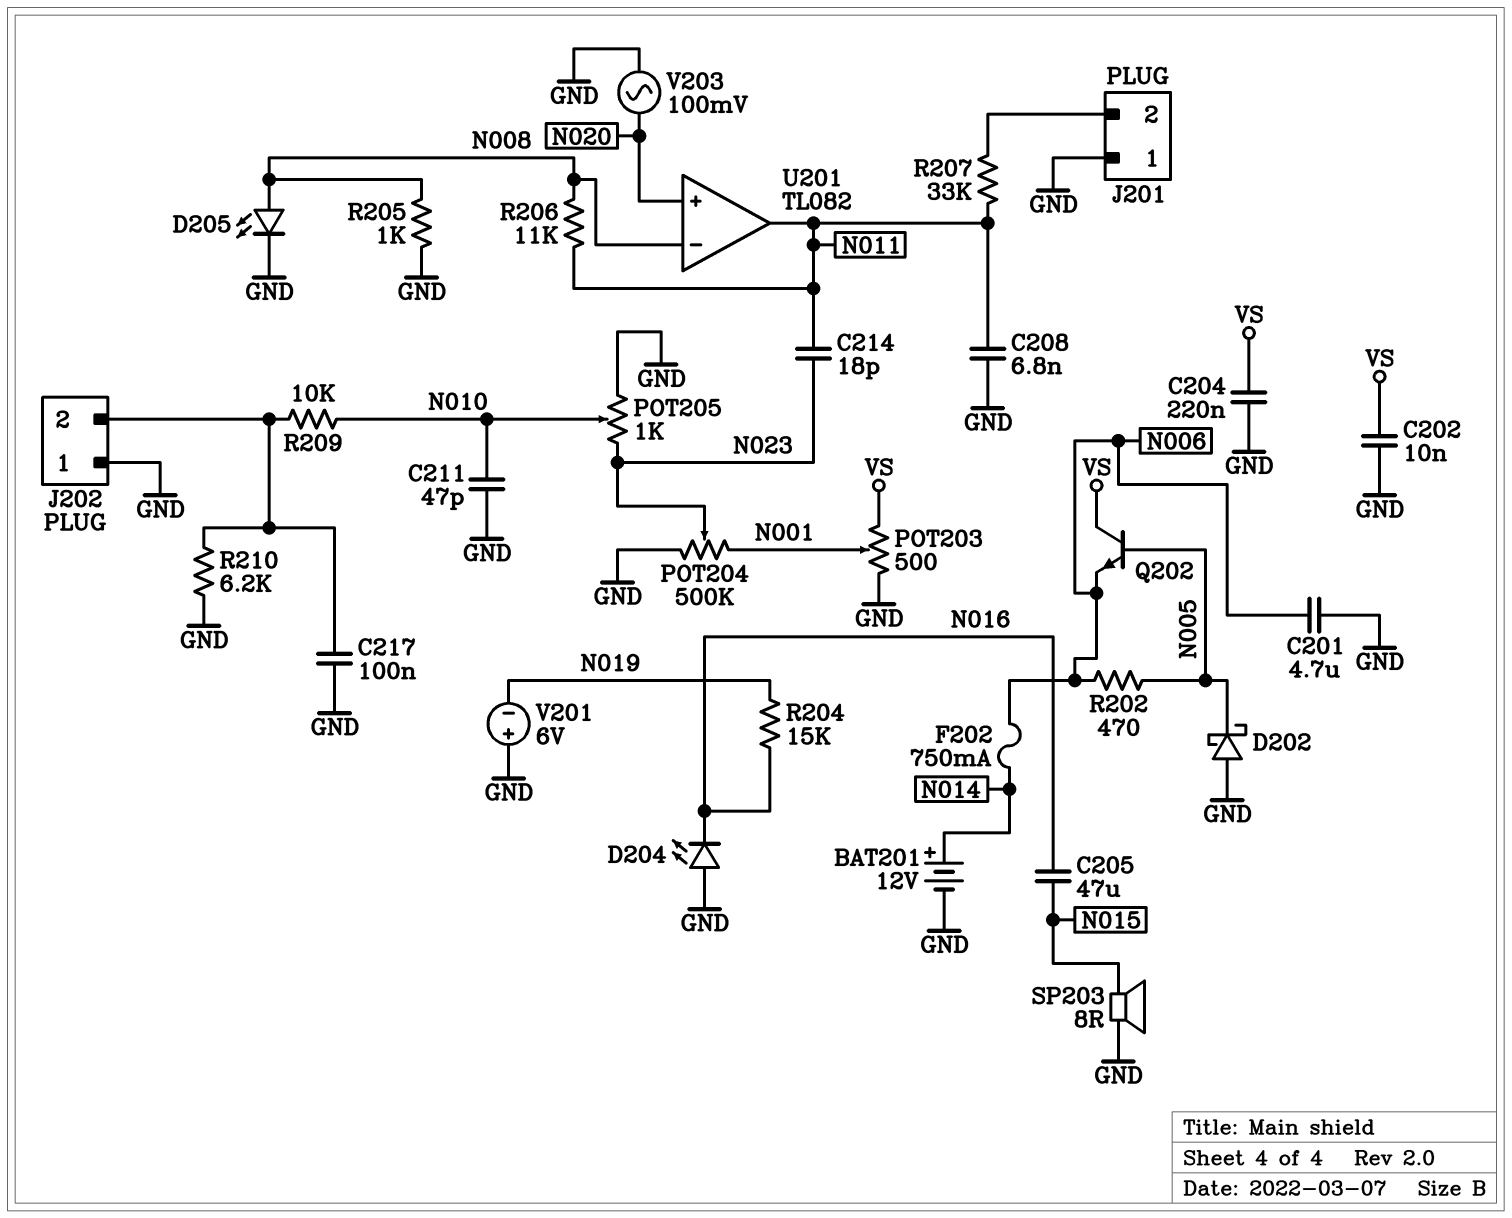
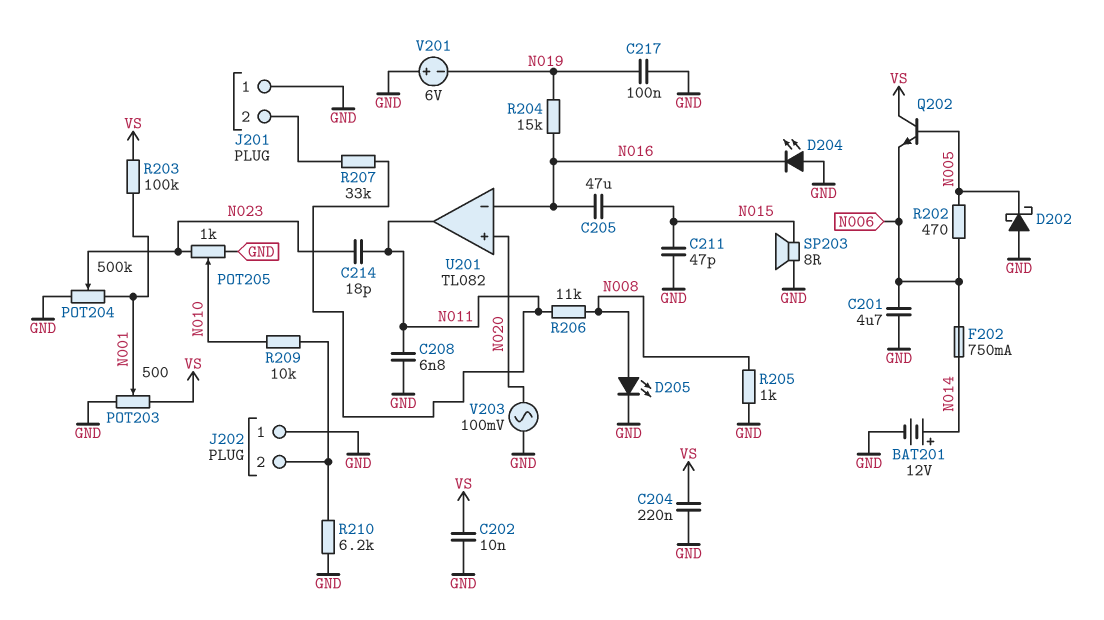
C211: 47pF (GND, N010) -> 47pF (GND, N015)
C217: 100nF (GND, J202/2) -> 100nF (GND, N019)
R203: none -> 100k (N001, VS)
U201 pin in-: N008 -> N016

